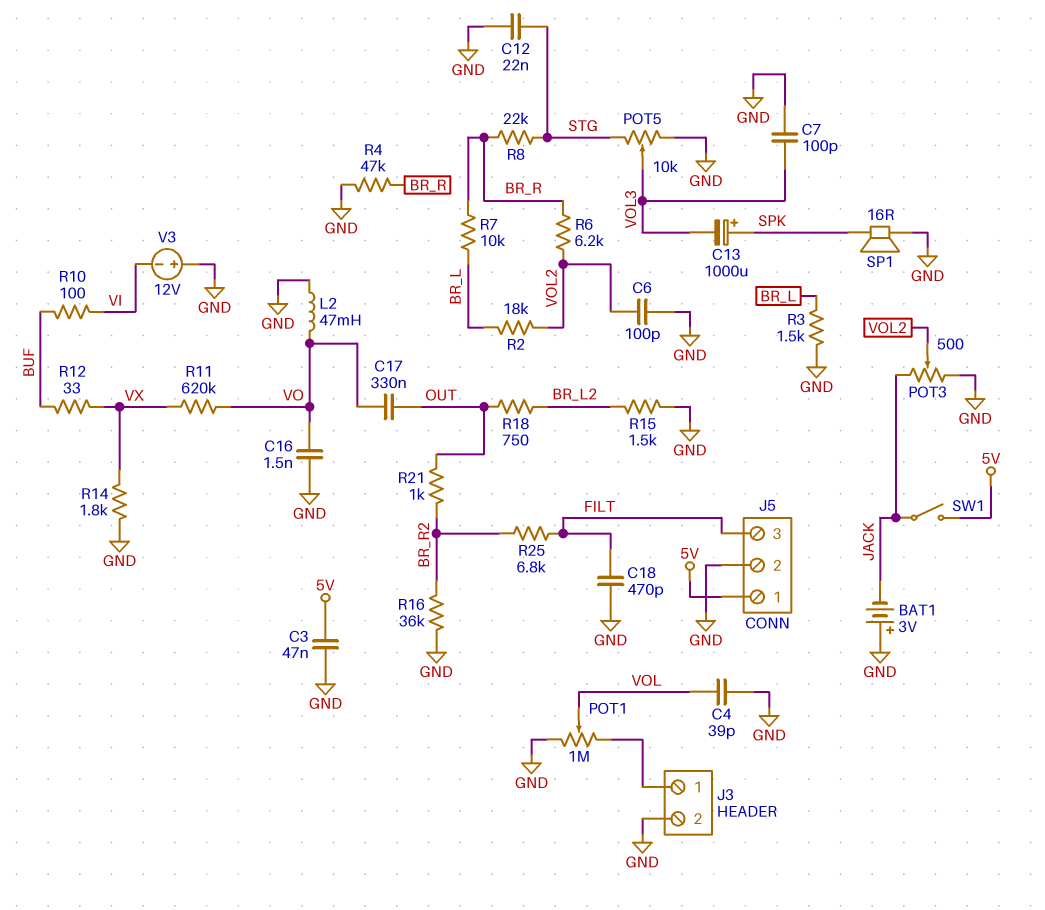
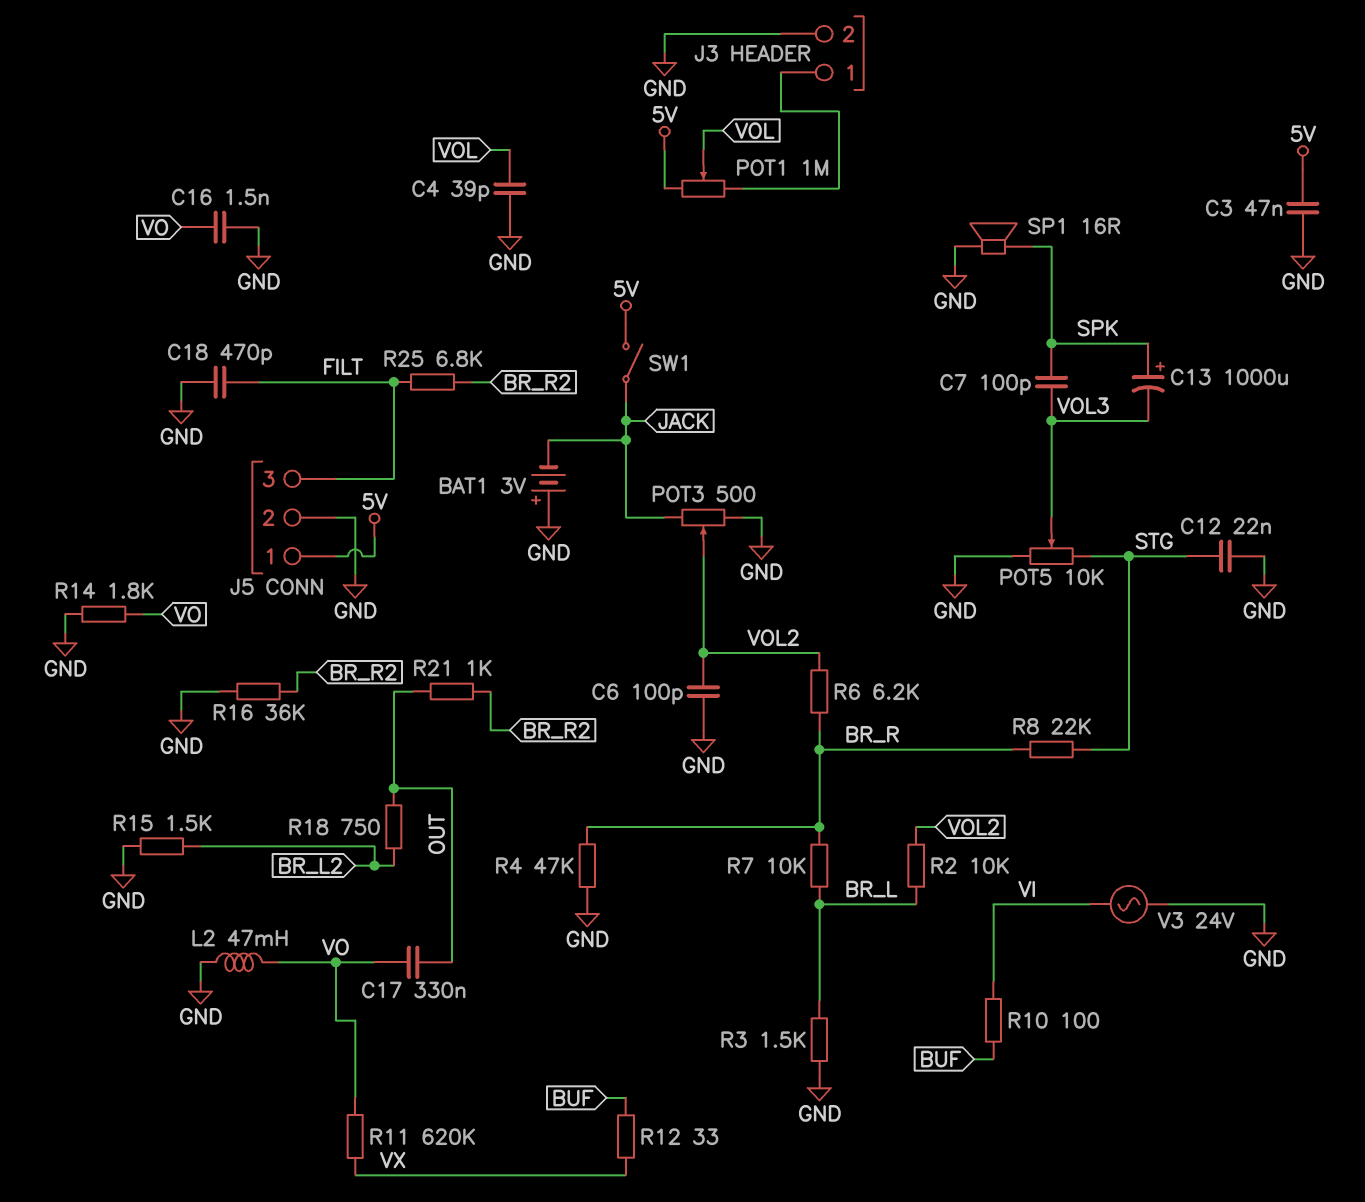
C7: 100pF (GND, VOL3) -> 100pF (SPK, VOL3)
POT1: 1M (GND, J3/1, wiper VOL) -> 1M (5V, J3/1, wiper VOL)
R2: 18k (BR_L, VOL2) -> 10k (BR_L, VOL2)
R14: 1.8k (GND, VX) -> 1.8k (GND, VO)
V3: 12V (plus GND, minus VI) -> AC 24V (GND, VI)

